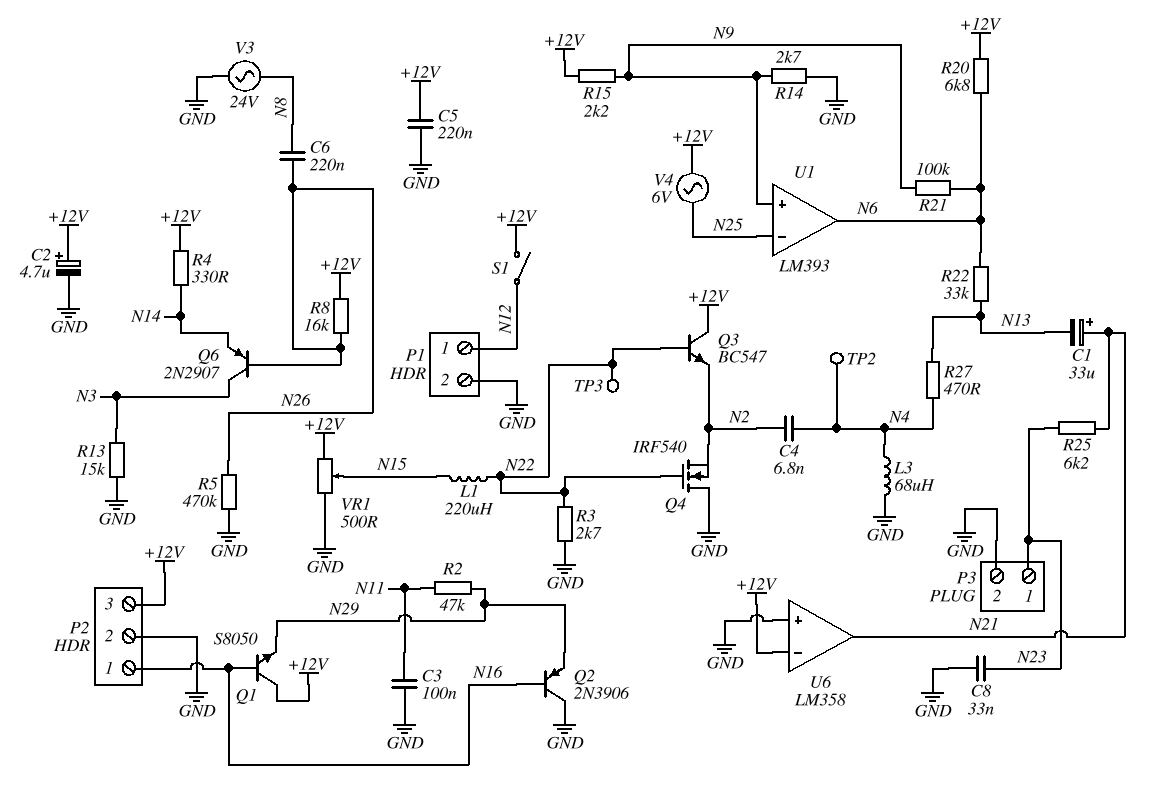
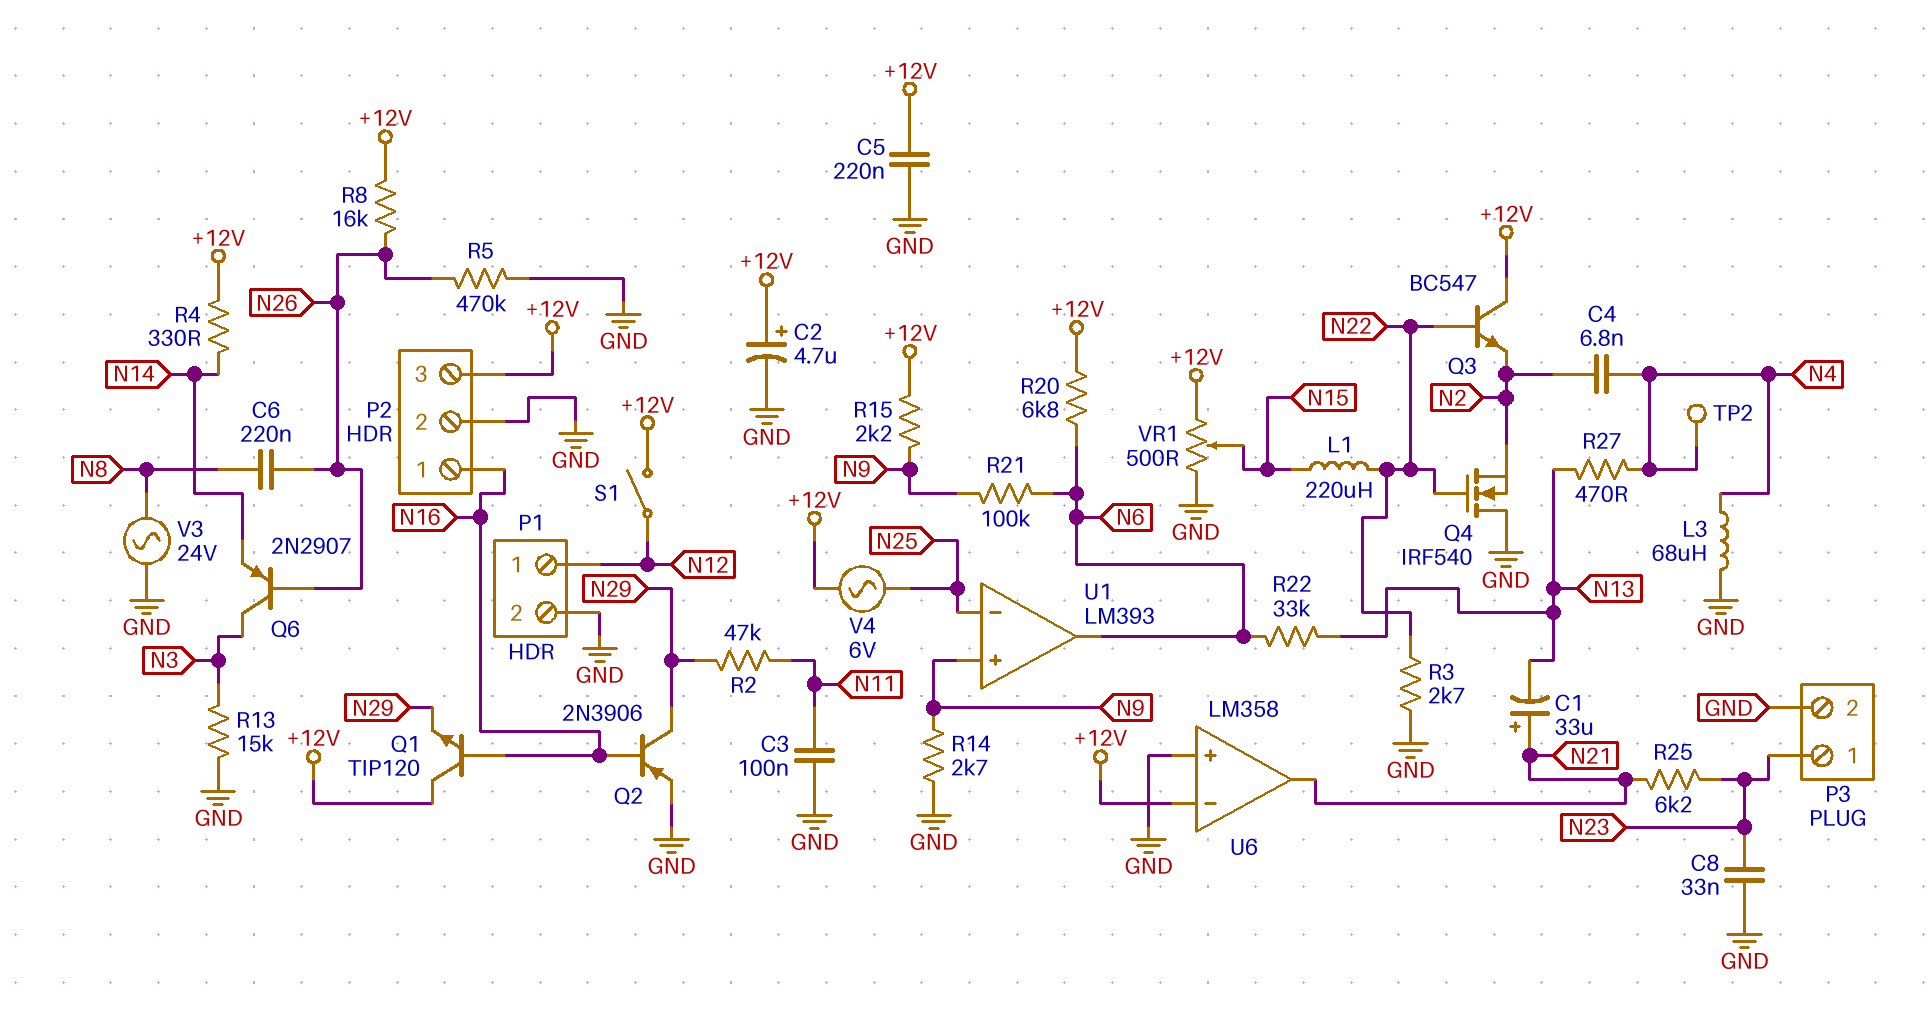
Q1: NPN S8050 (B N16, C +12V, E N29) -> NPN TIP120 (B N16, C +12V, E N29)
Q2: PNP 2N3906 (B N16, C GND, E N29) -> PNP 2N3906 (B N16, C N29, E GND)
TP3: test point (N22) -> none

